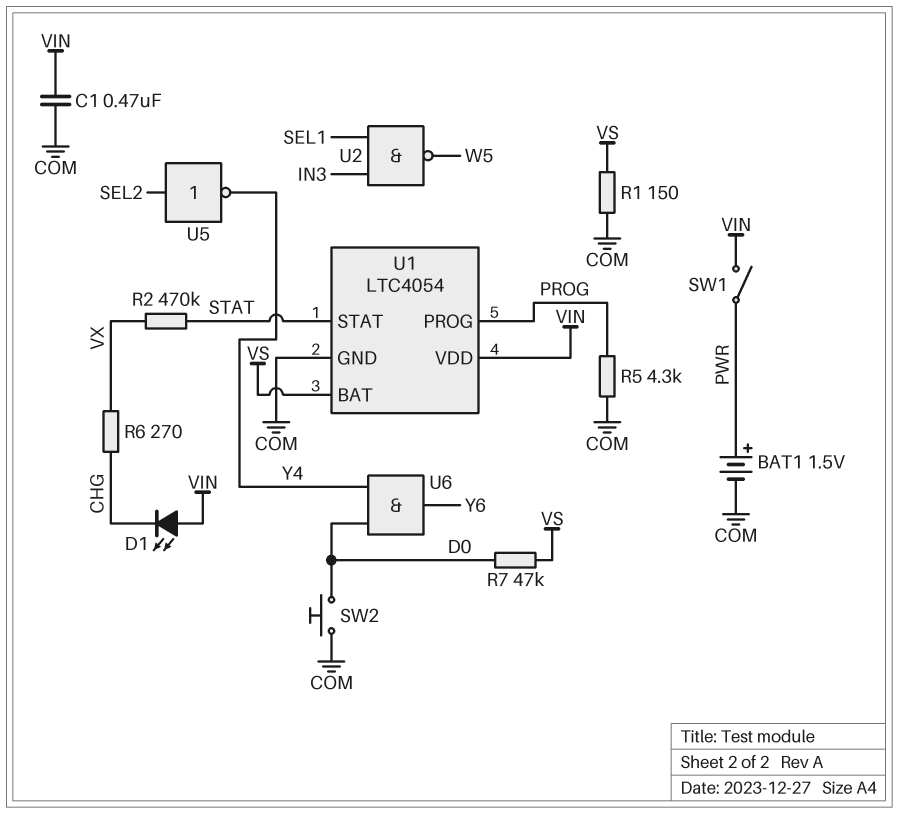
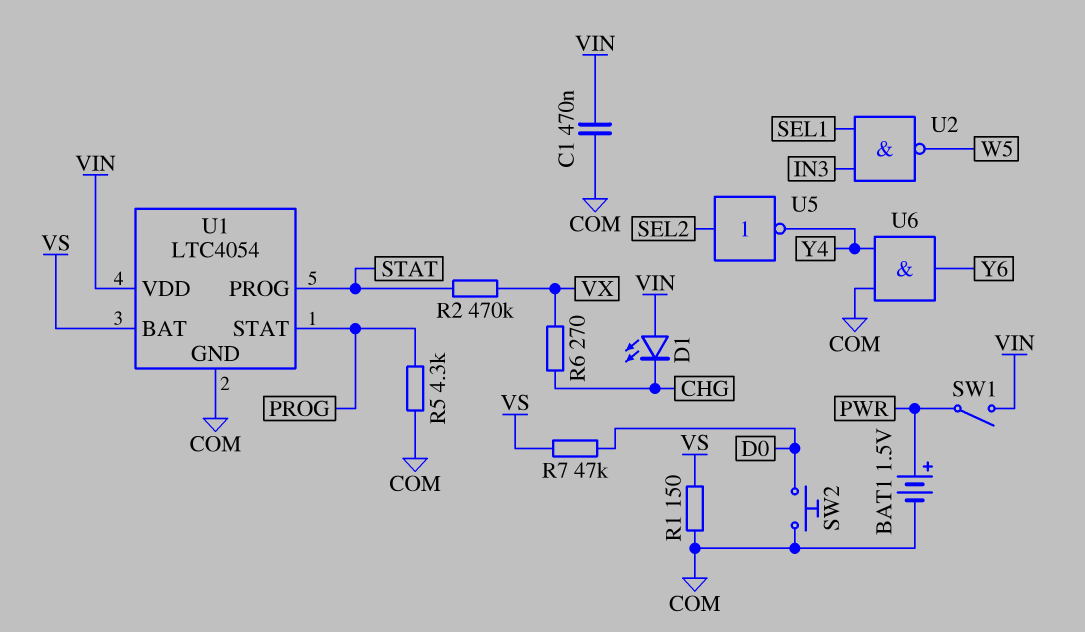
U1 pin PROG: PROG -> STAT
U1 pin STAT: STAT -> PROG
U6: AND (in D0, in Y4, out Y6) -> AND (in COM, in Y4, out Y6)

